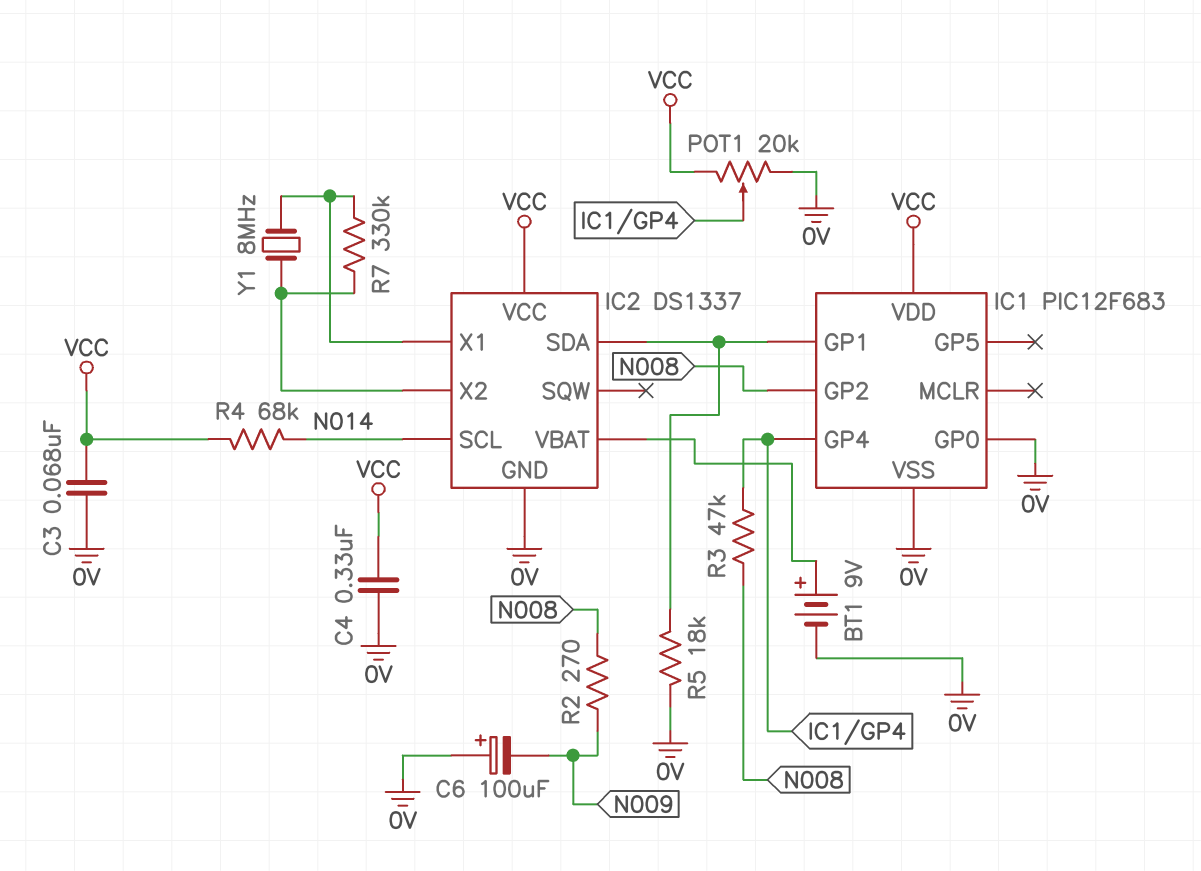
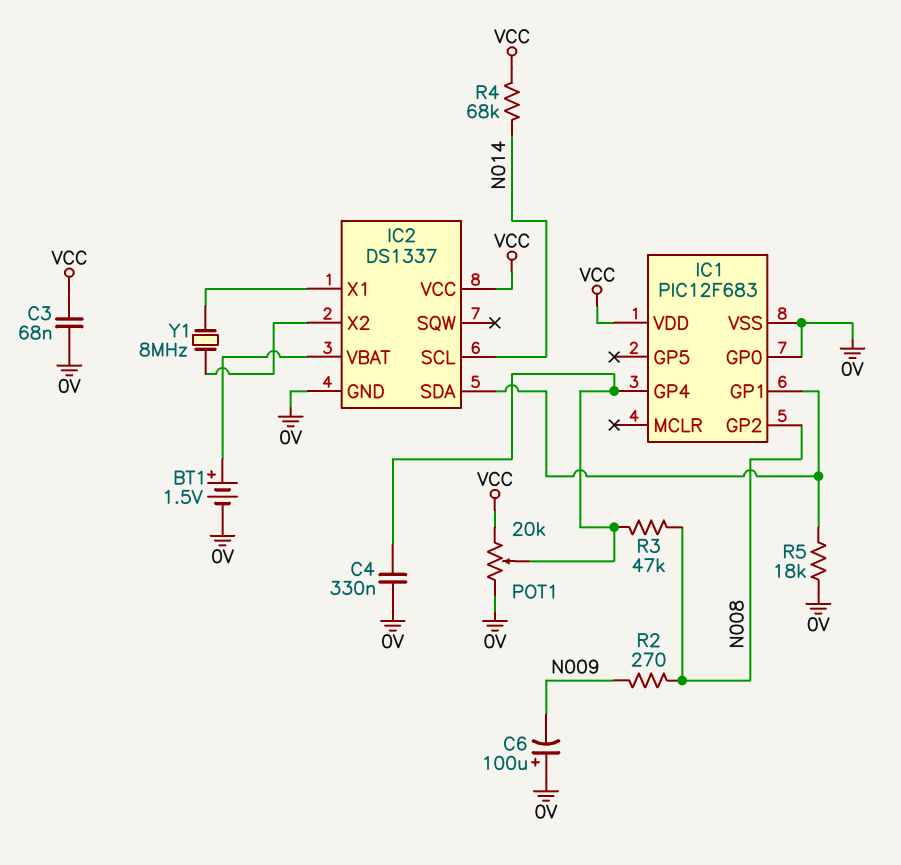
BT1: 9V (plus IC2/VBAT, minus 0V) -> 1.5V (plus IC2/VBAT, minus 0V)
C4: 330nF (0V, VCC) -> 330nF (0V, IC1/GP4)
R7: 330k (IC2/X1, IC2/X2) -> none

